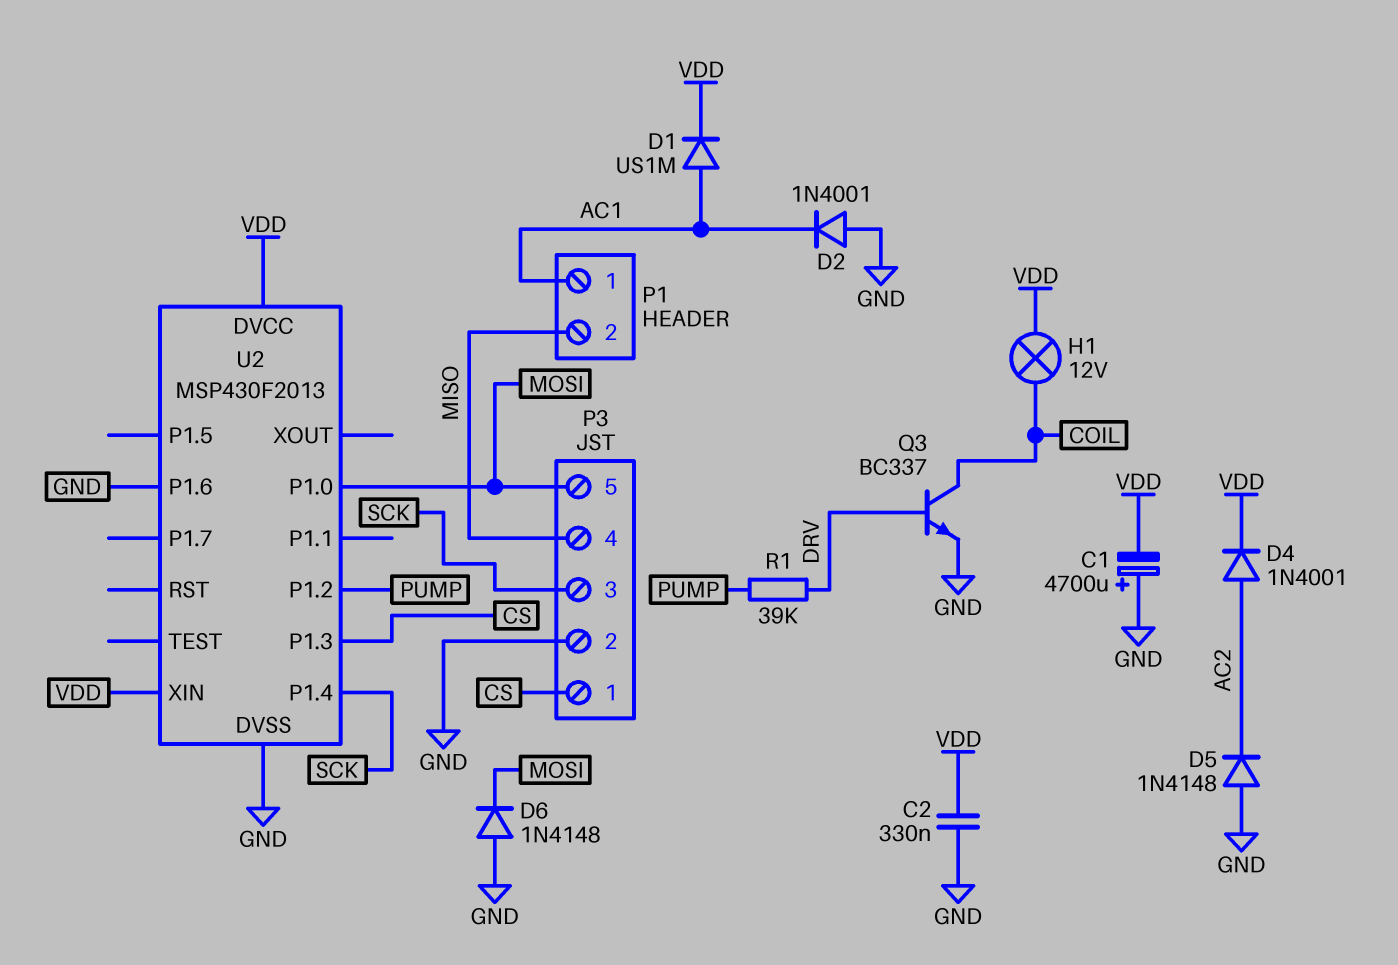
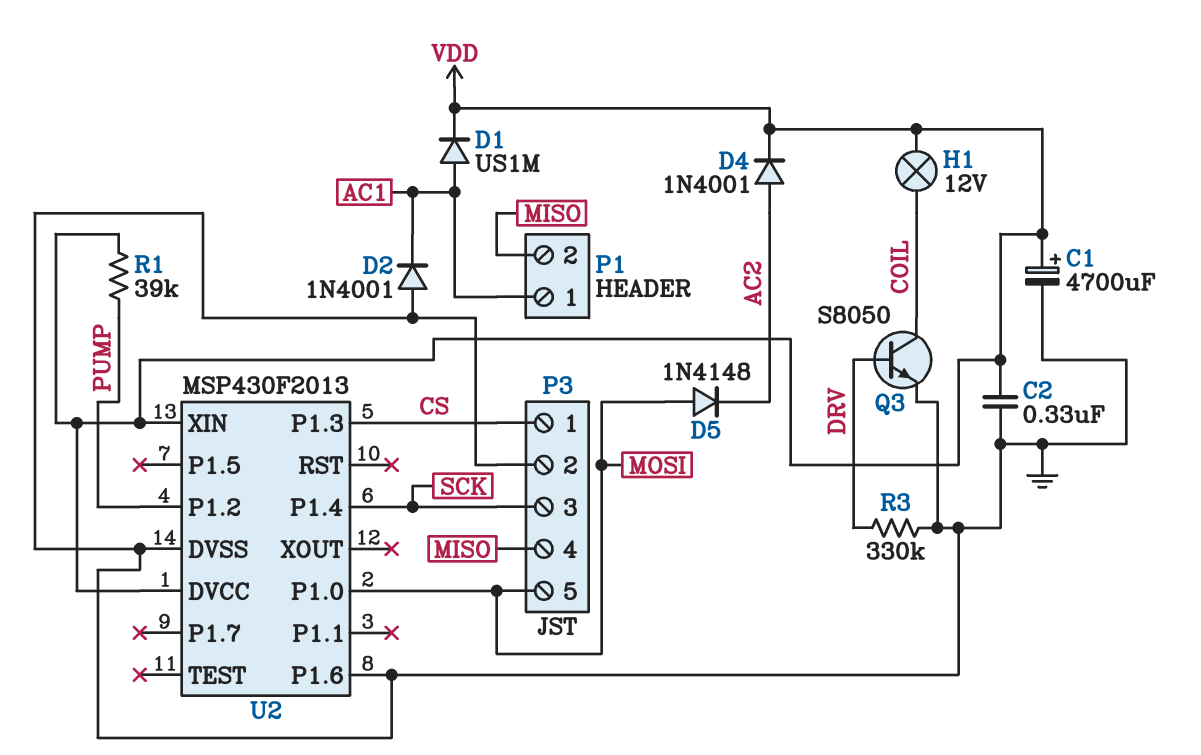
C1: 4700uF (plus GND, minus VDD) -> 4700uF (plus VDD, minus GND)
D5: diode 1N4148 (A GND, K AC2) -> diode 1N4148 (A MOSI, K AC2)
D6: diode 1N4148 (A GND, K MOSI) -> none
Q3: NPN BC337 (B DRV, C COIL, E GND) -> NPN S8050 (B DRV, C COIL, E GND)
R1: 39k (DRV, PUMP) -> 39k (PUMP, VDD)
R3: none -> 330k (DRV, GND)

